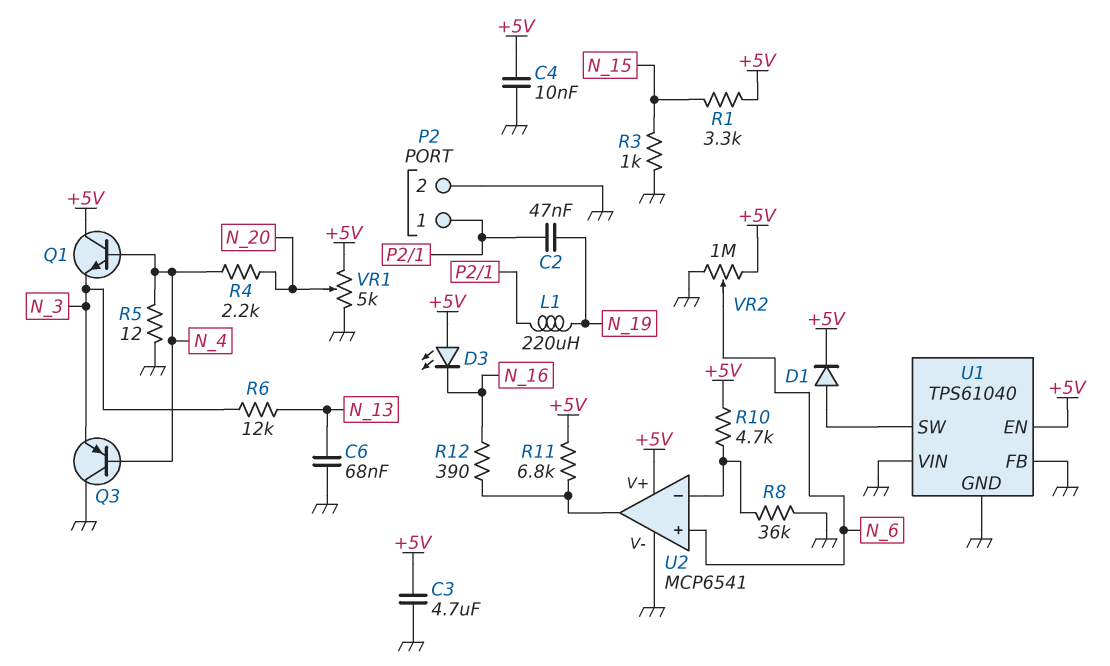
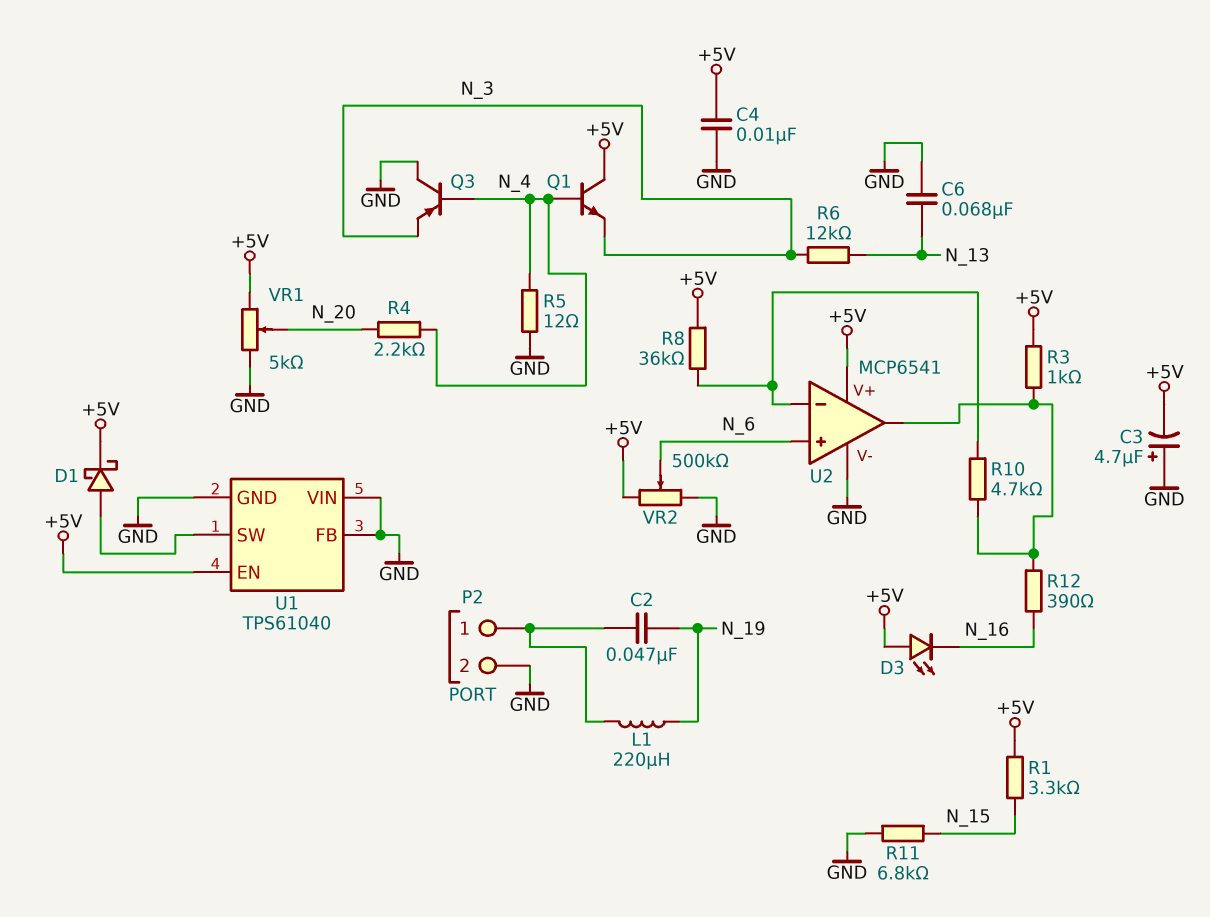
C3: 4.7uF (+5V, GND) -> 4.7uF (plus GND, minus +5V)
D1: diode (A U1/SW, K +5V) -> schottky (A U1/SW, K +5V)
R3: 1k (GND, N_15) -> 1k (+5V, U2/out)
R8: 36k (GND, U2/in-) -> 36k (+5V, U2/in-)
R10: 4.7k (+5V, U2/in-) -> 4.7k (U2/in-, U2/out)
R11: 6.8k (+5V, U2/out) -> 6.8k (GND, N_15)
VR2: 1M (+5V, GND, wiper N_6) -> 500k (+5V, GND, wiper N_6)

